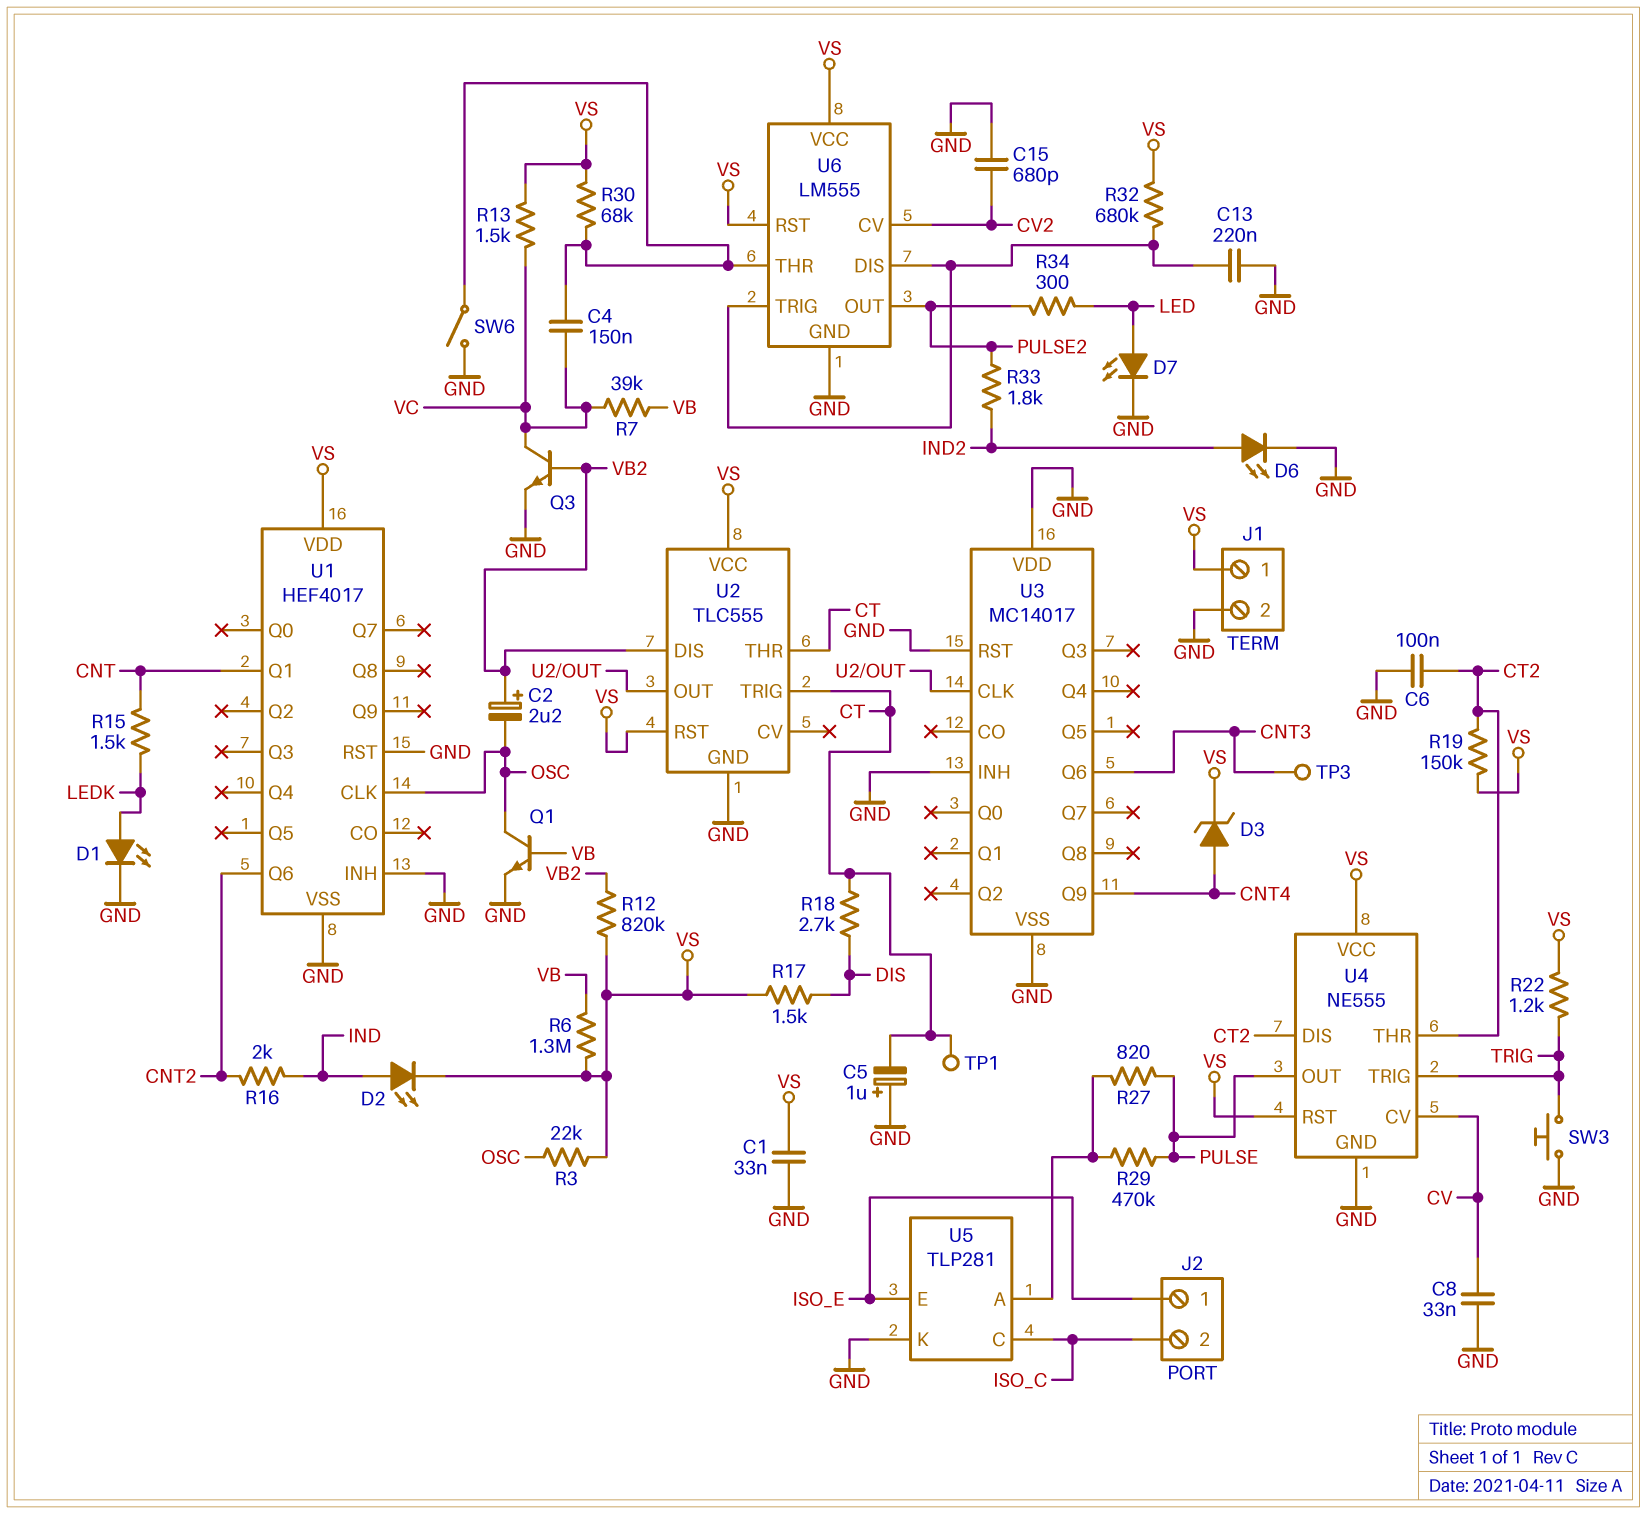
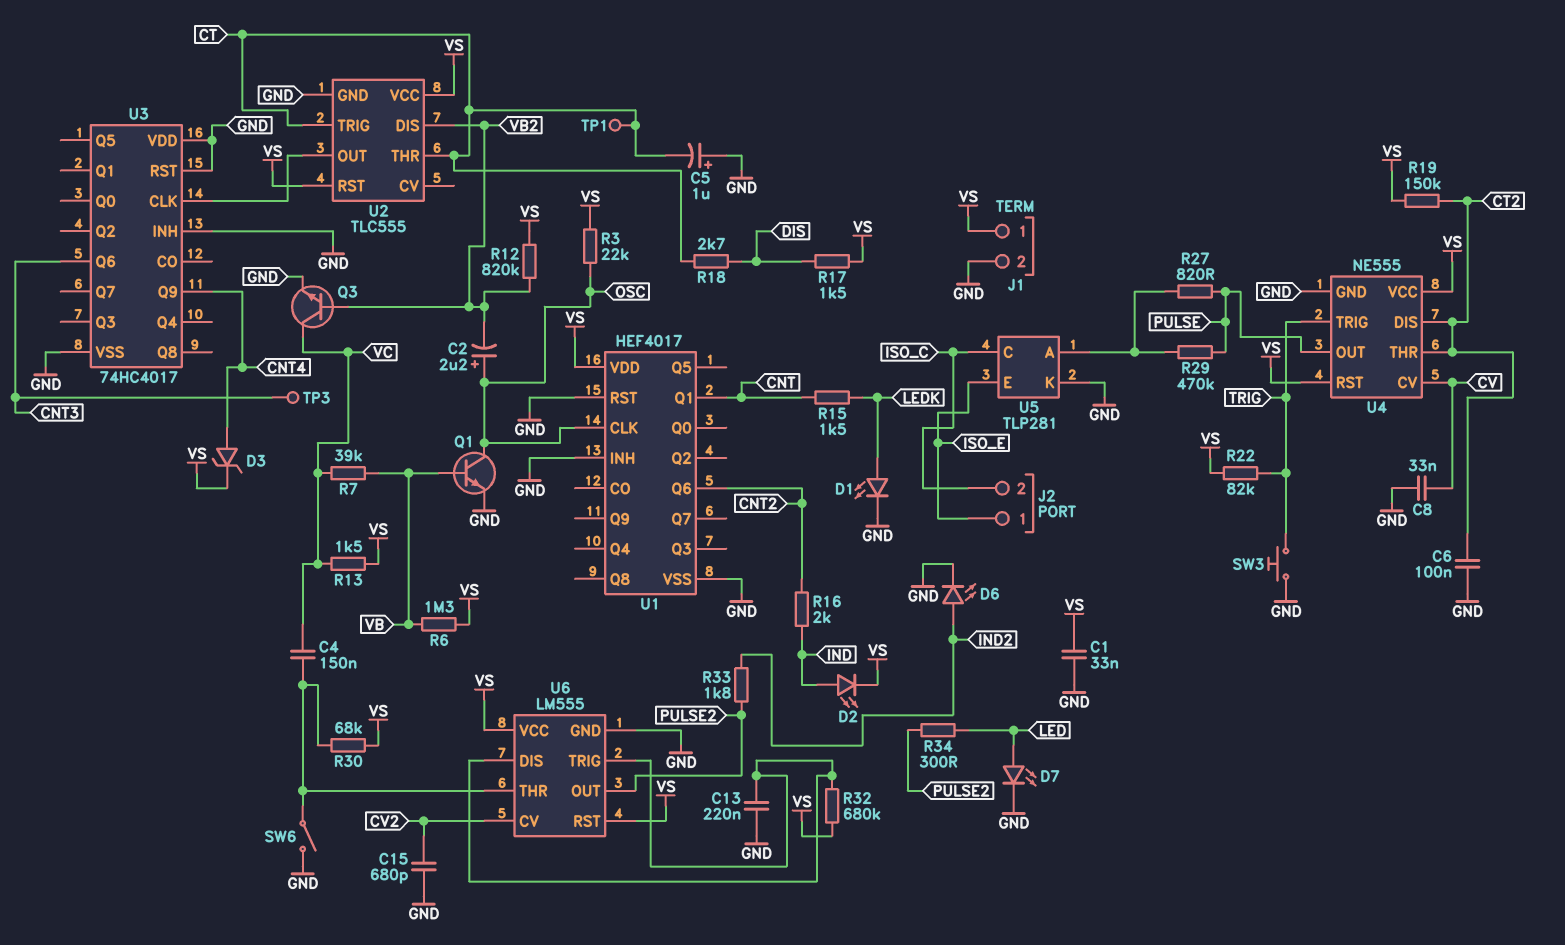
C2: 2.2uF (plus VB2, minus OSC) -> 2.2uF (plus OSC, minus VB2)
R22: 1.2k (TRIG, VS) -> 82k (TRIG, VS)
U3: MC14017 -> 74HC4017

